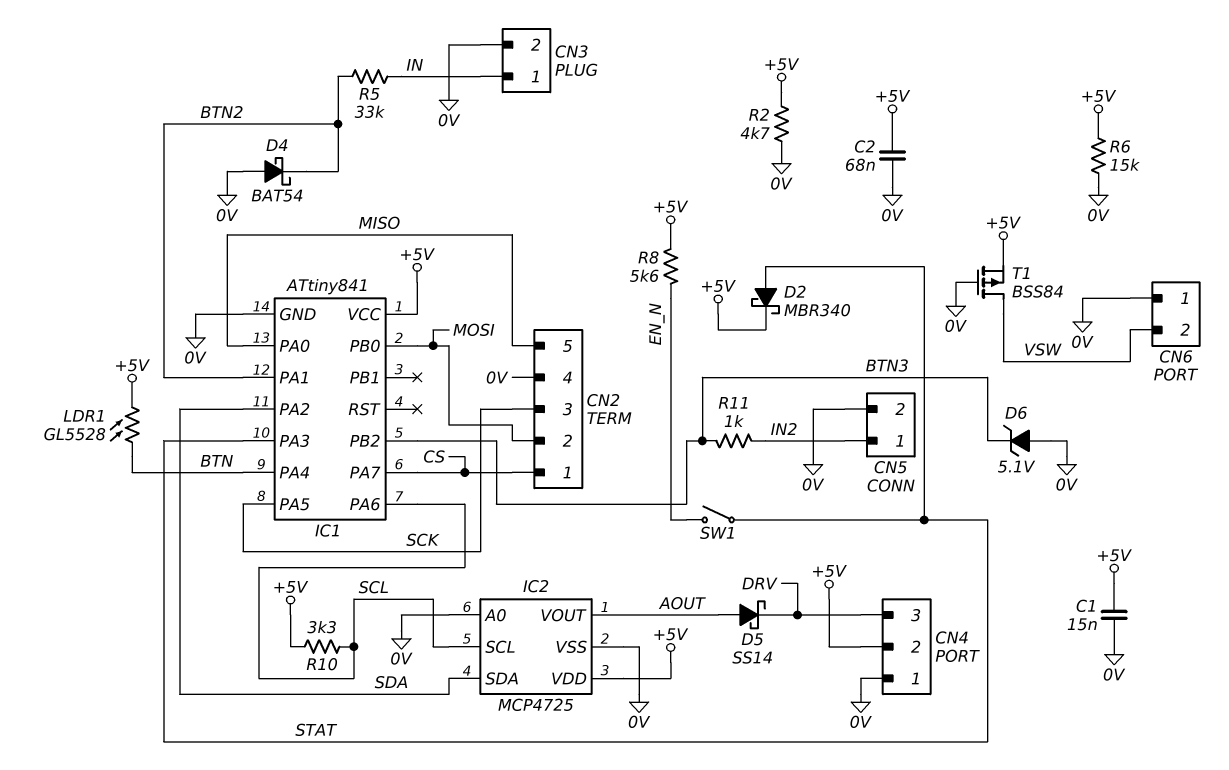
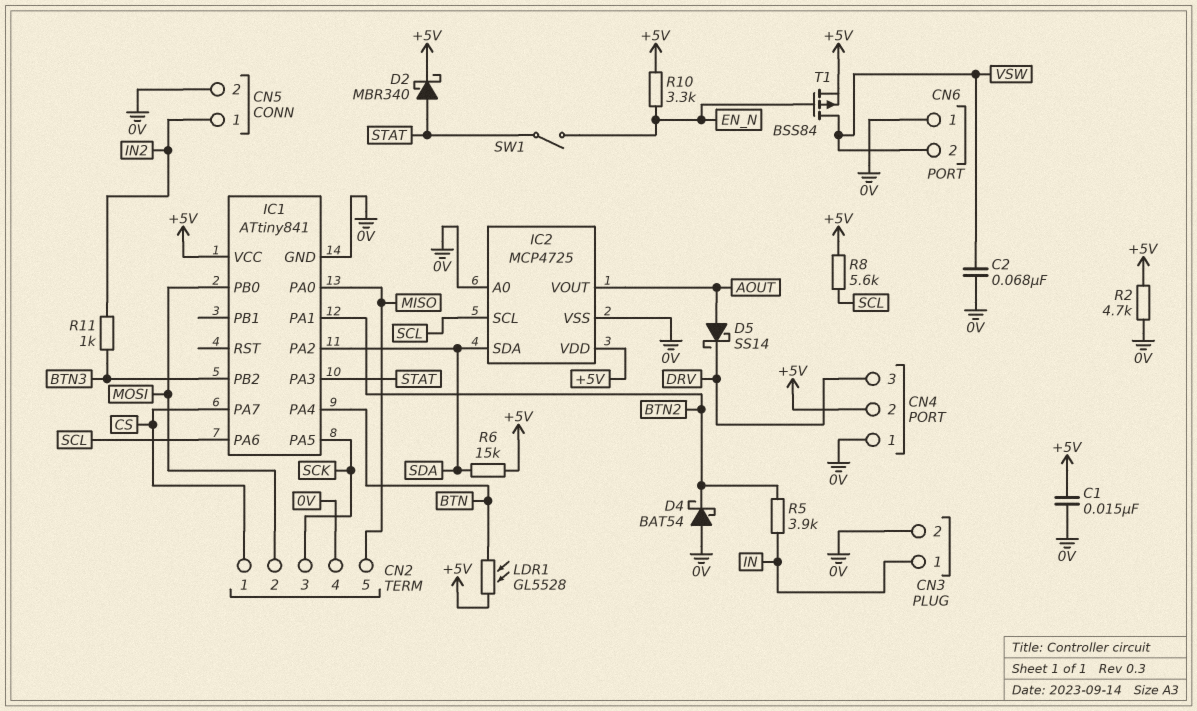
C2: 68nF (+5V, 0V) -> 68nF (0V, VSW)
D6: zener 5.1V (A 0V, K BTN3) -> none
R5: 33k (BTN2, IN) -> 3.9k (BTN2, IN)
R6: 15k (+5V, 0V) -> 15k (+5V, SDA)
R8: 5.6k (+5V, EN_N) -> 5.6k (+5V, SCL)
R10: 3.3k (+5V, SCL) -> 3.3k (+5V, EN_N)
T1: PMOS BSS84 (G 0V, D VSW, S +5V) -> PMOS BSS84 (G EN_N, D VSW, S +5V)

